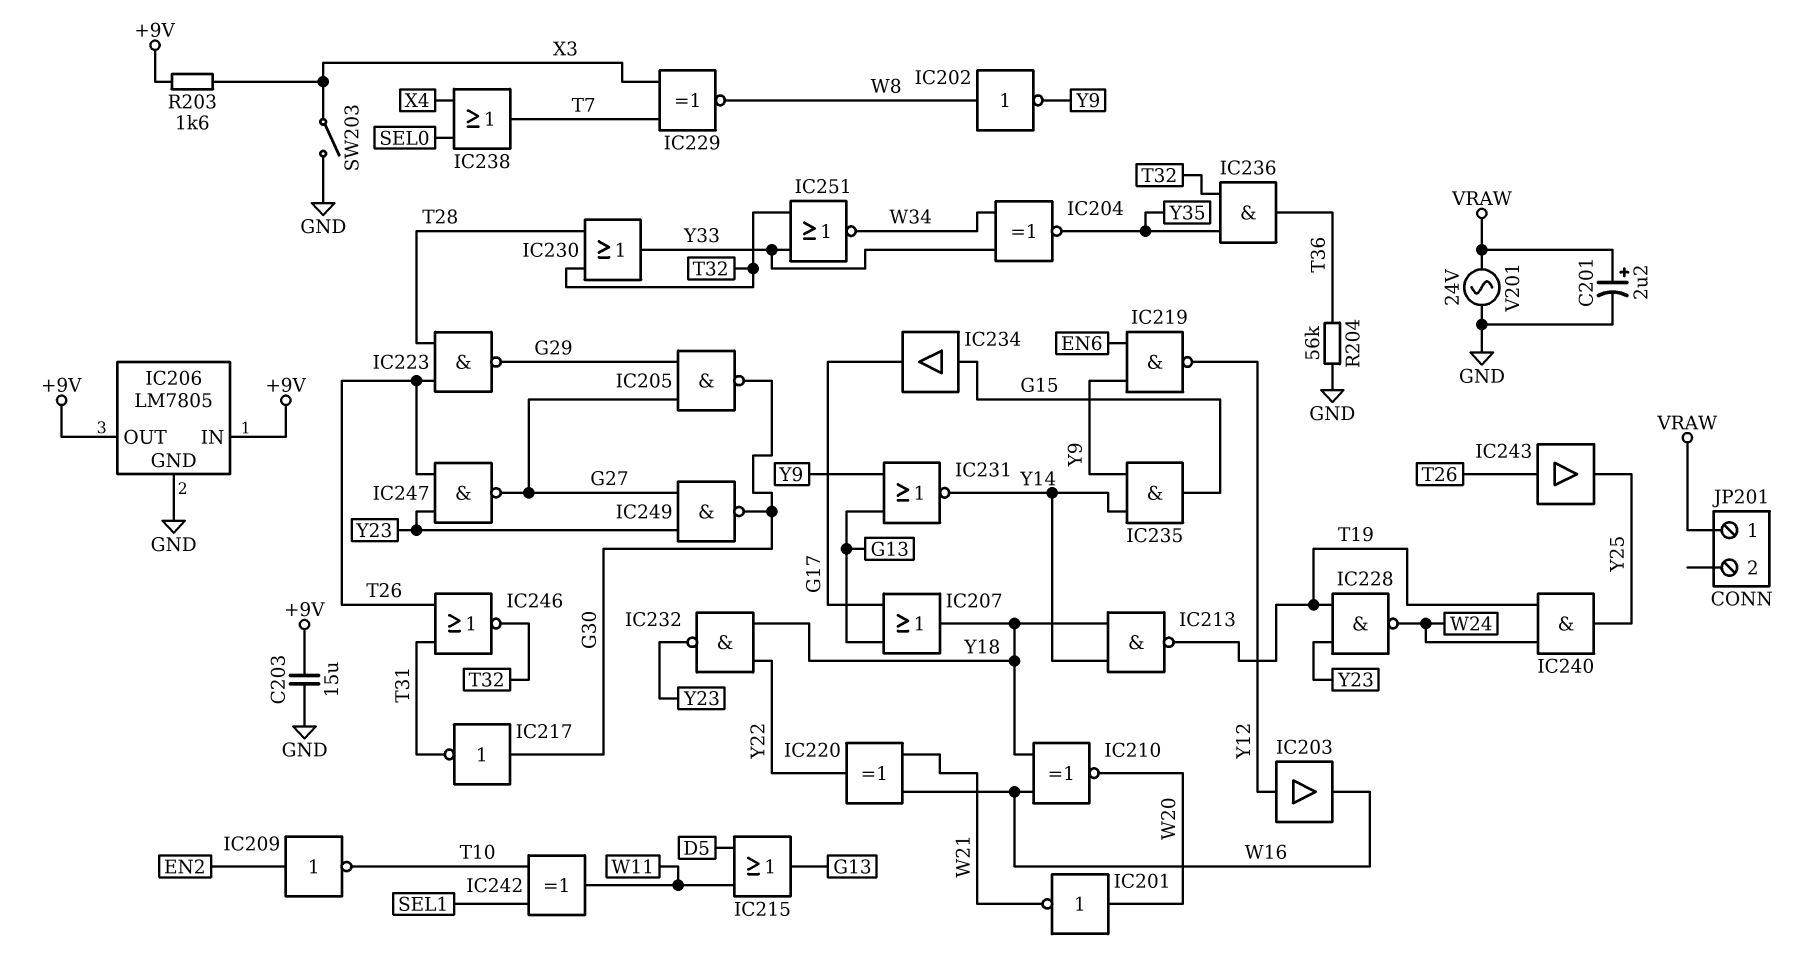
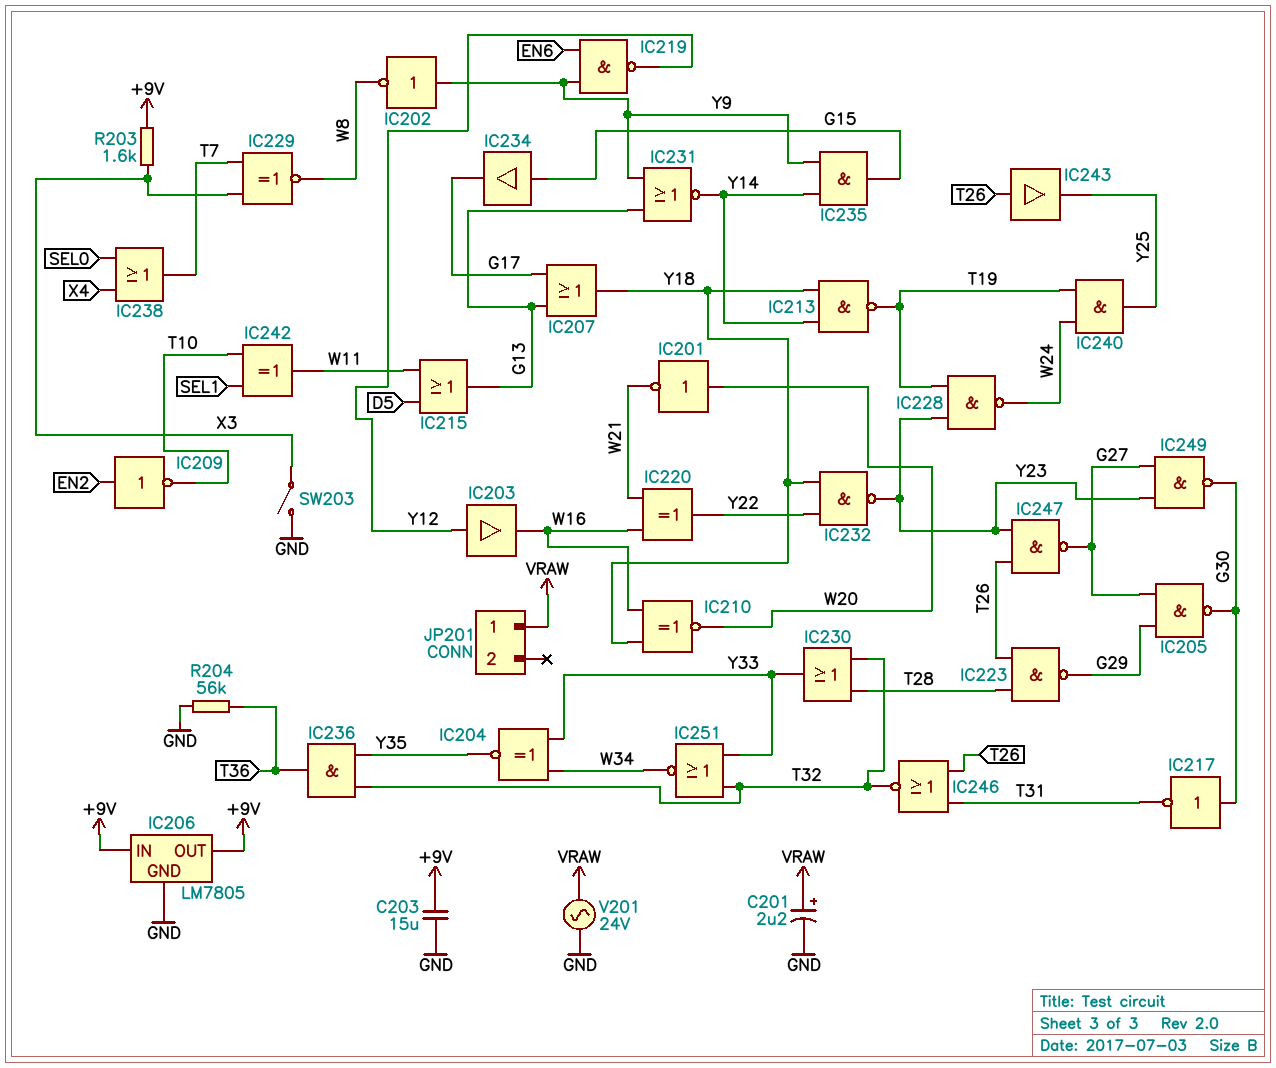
IC202: NOT (in W8, out Y9) -> NOT (in Y9, out W8)

